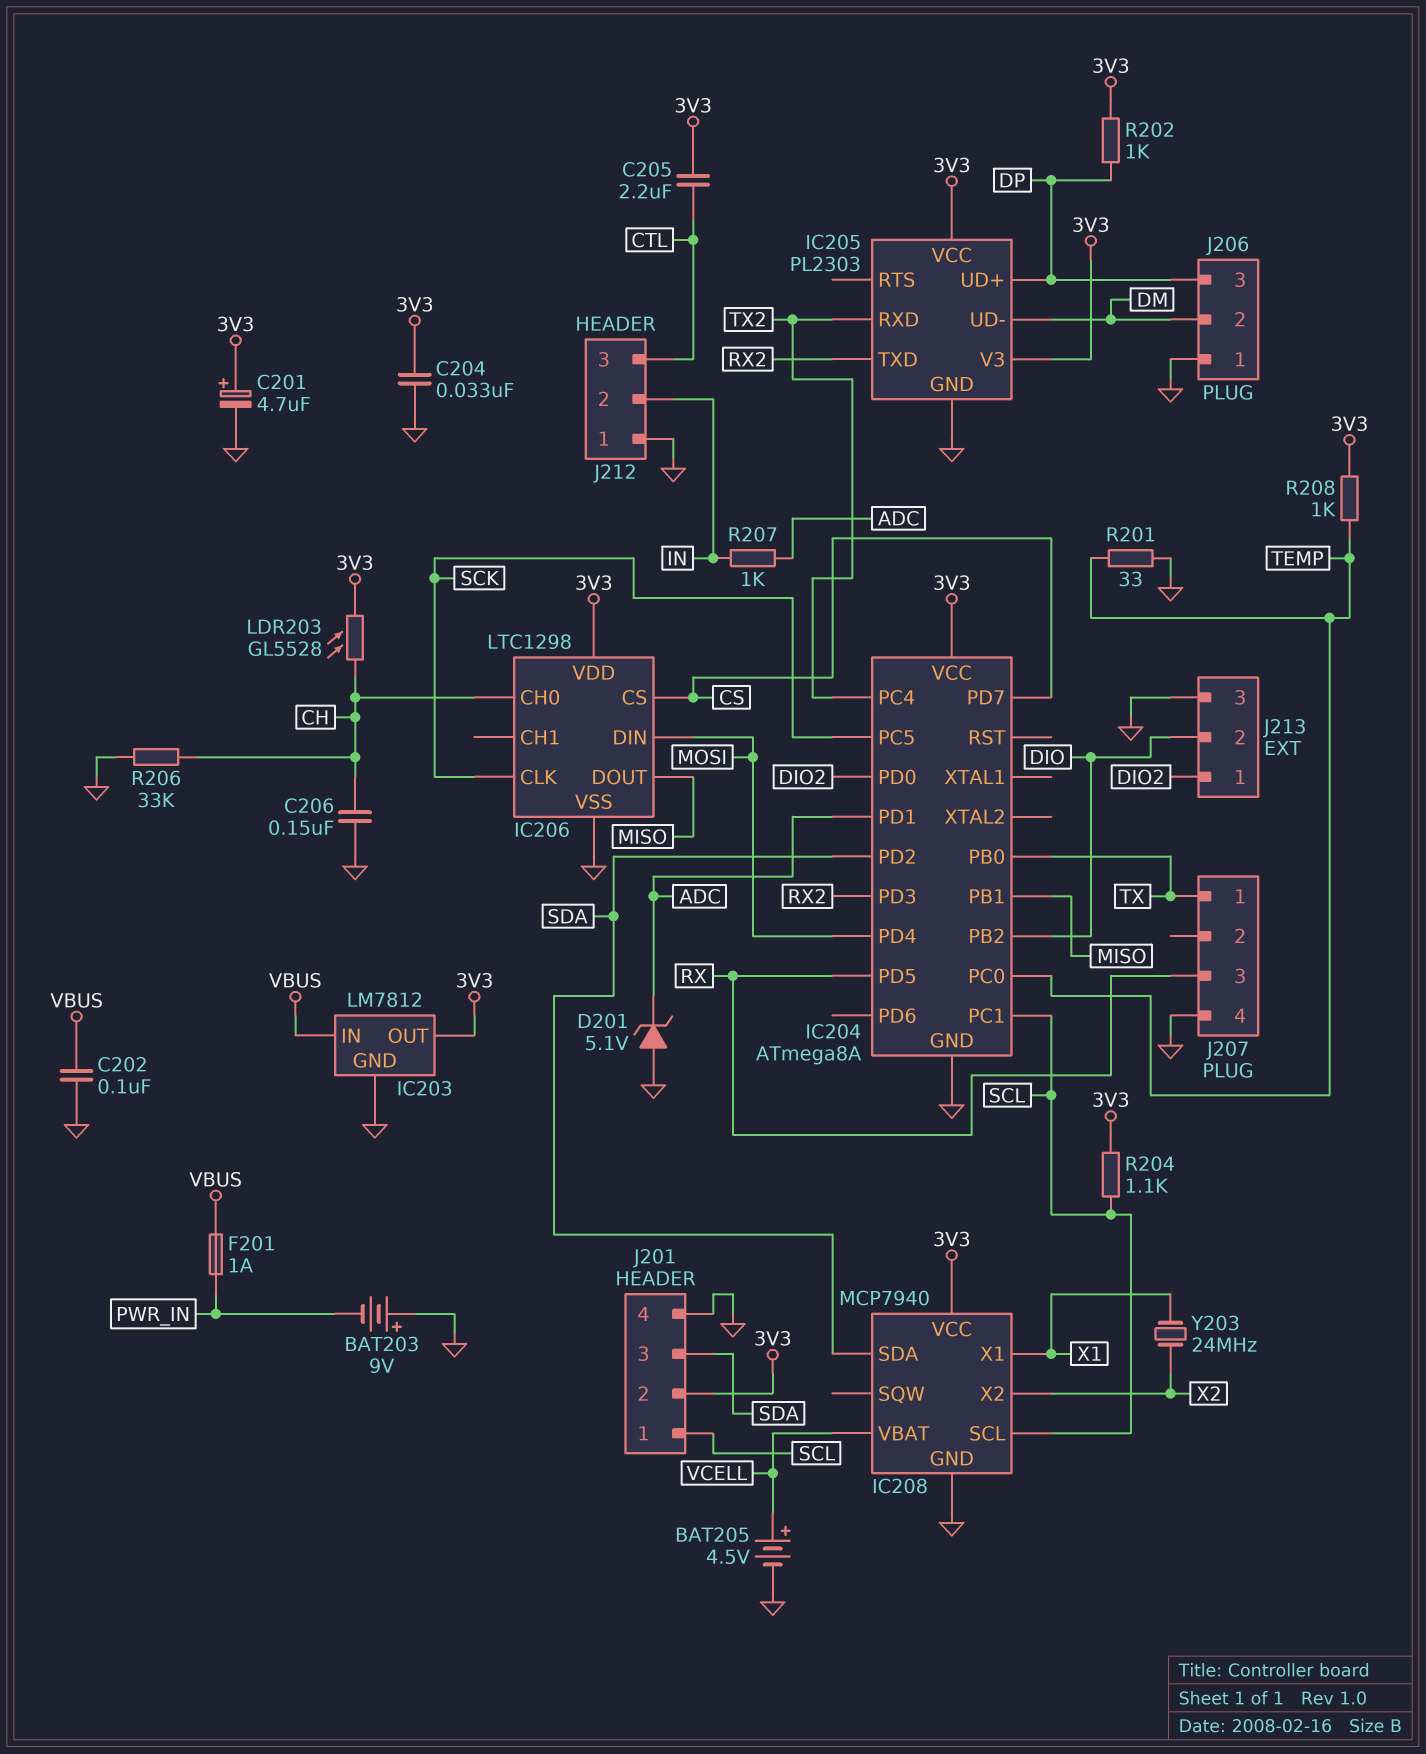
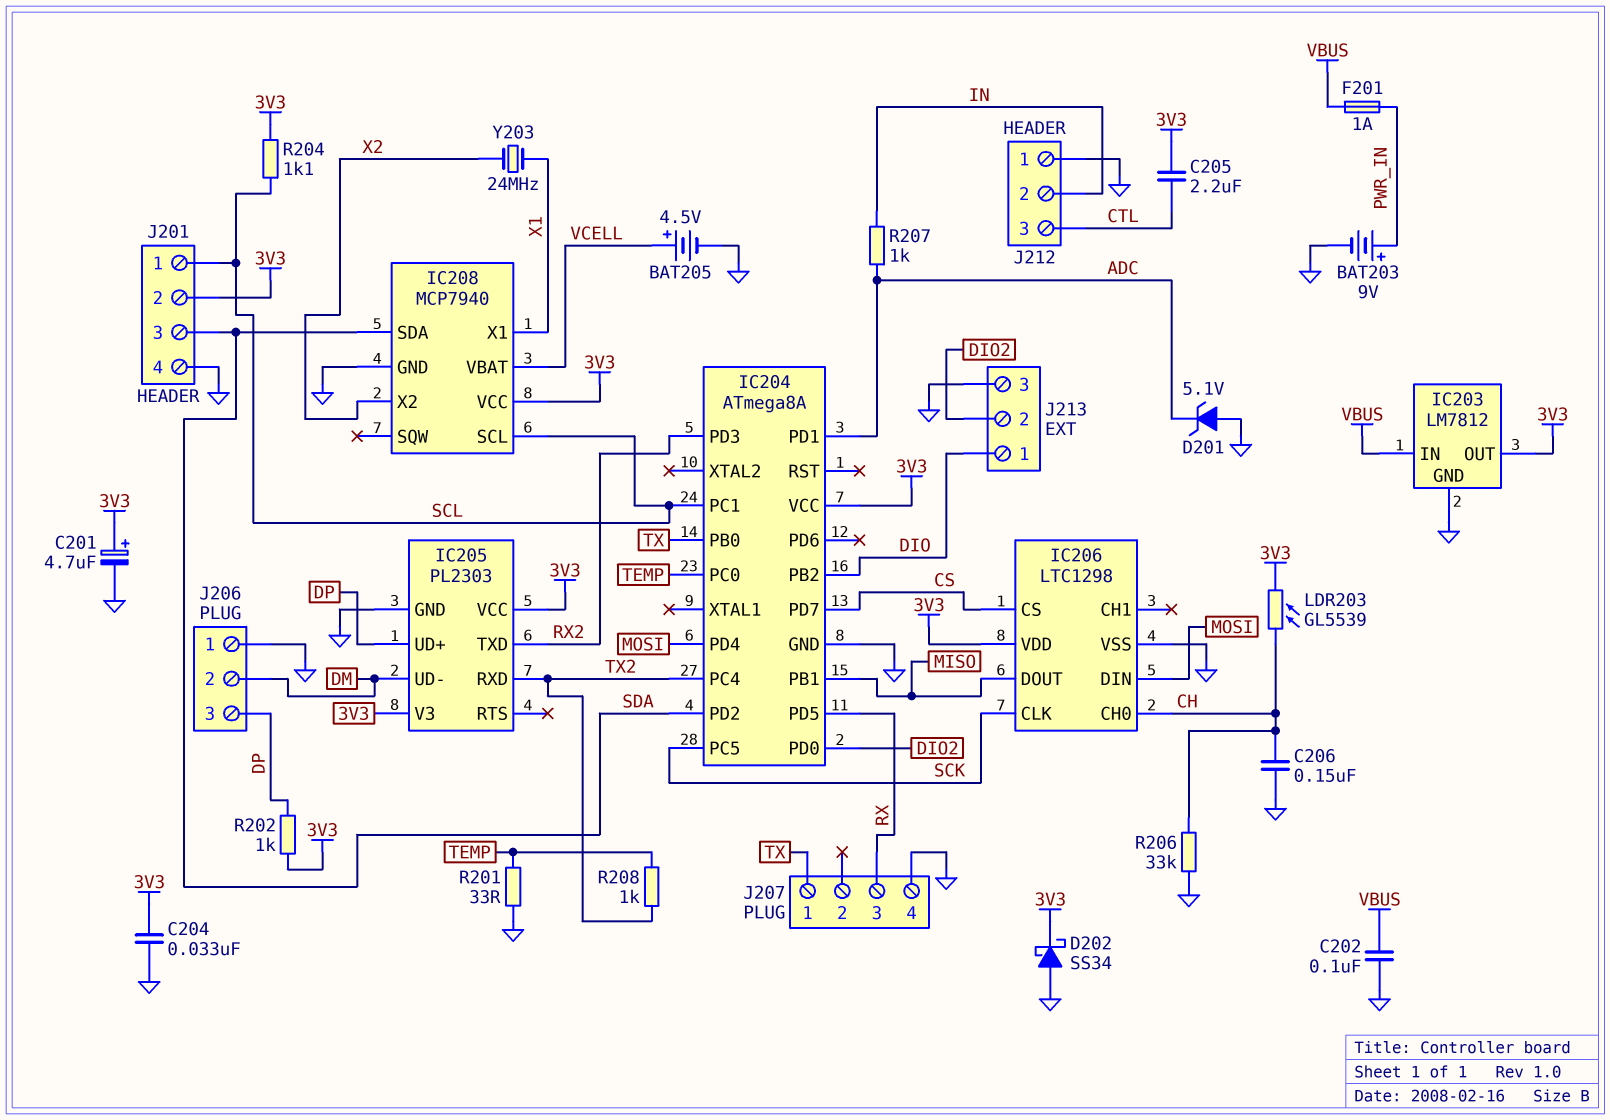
BAT203: 9V (plus GND, minus PWR_IN) -> 9V (plus PWR_IN, minus GND)
D202: none -> schottky SS34 (A GND, K 3V3)
J213 pin 1: DIO2 -> DIO
J213 pin 2: DIO -> DIO2
LDR203: GL5528 (3V3, CH) -> GL5539 (3V3, CH)
R208: 1k (3V3, TEMP) -> 1k (TEMP, TX2)

